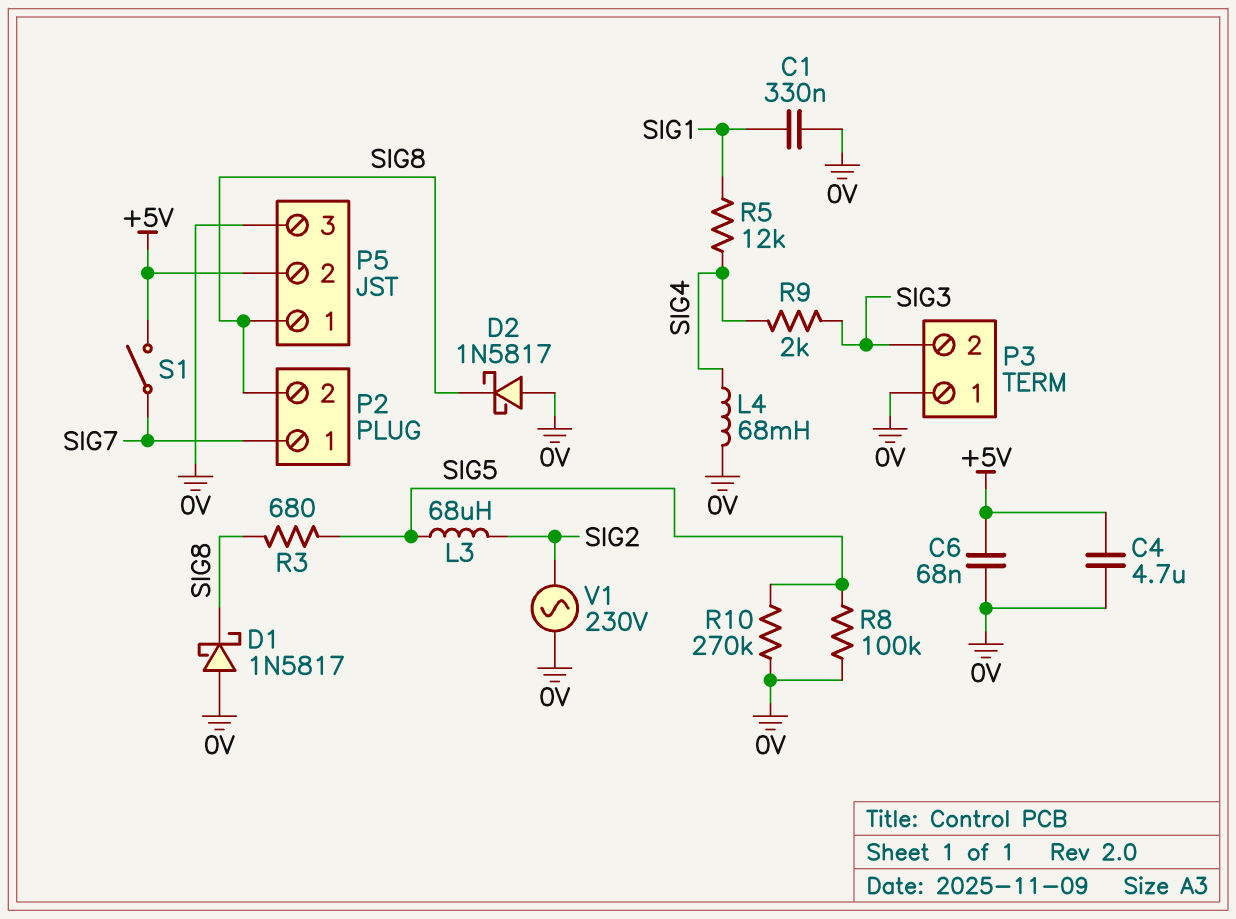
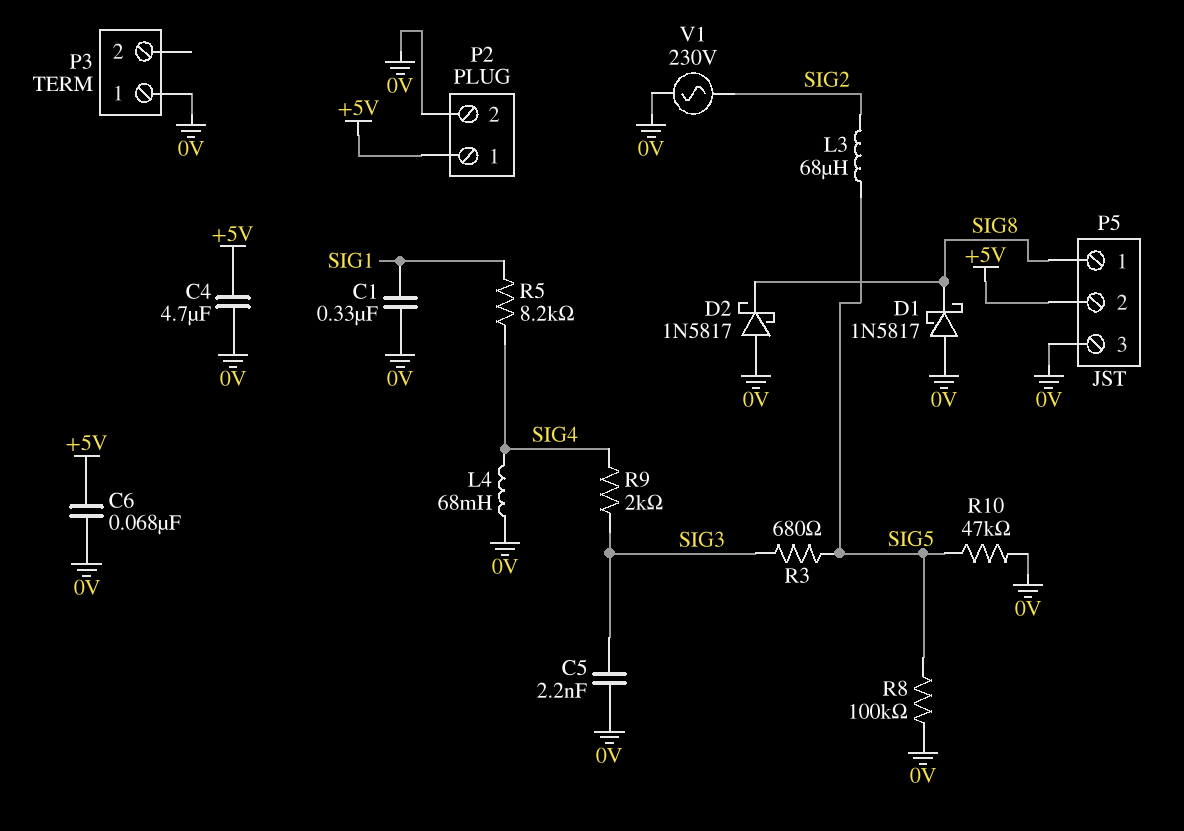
C5: none -> 2.2nF (0V, SIG3)
P2 pin 1: SIG7 -> +5V
P2 pin 2: SIG8 -> 0V
P3 pin 2: SIG3 -> none
R3: 680 (SIG5, SIG8) -> 680 (SIG3, SIG5)
R5: 12k (SIG1, SIG4) -> 8.2k (SIG1, SIG4)
R10: 270k (0V, SIG5) -> 47k (0V, SIG5)
S1: switch (+5V, SIG7) -> none

